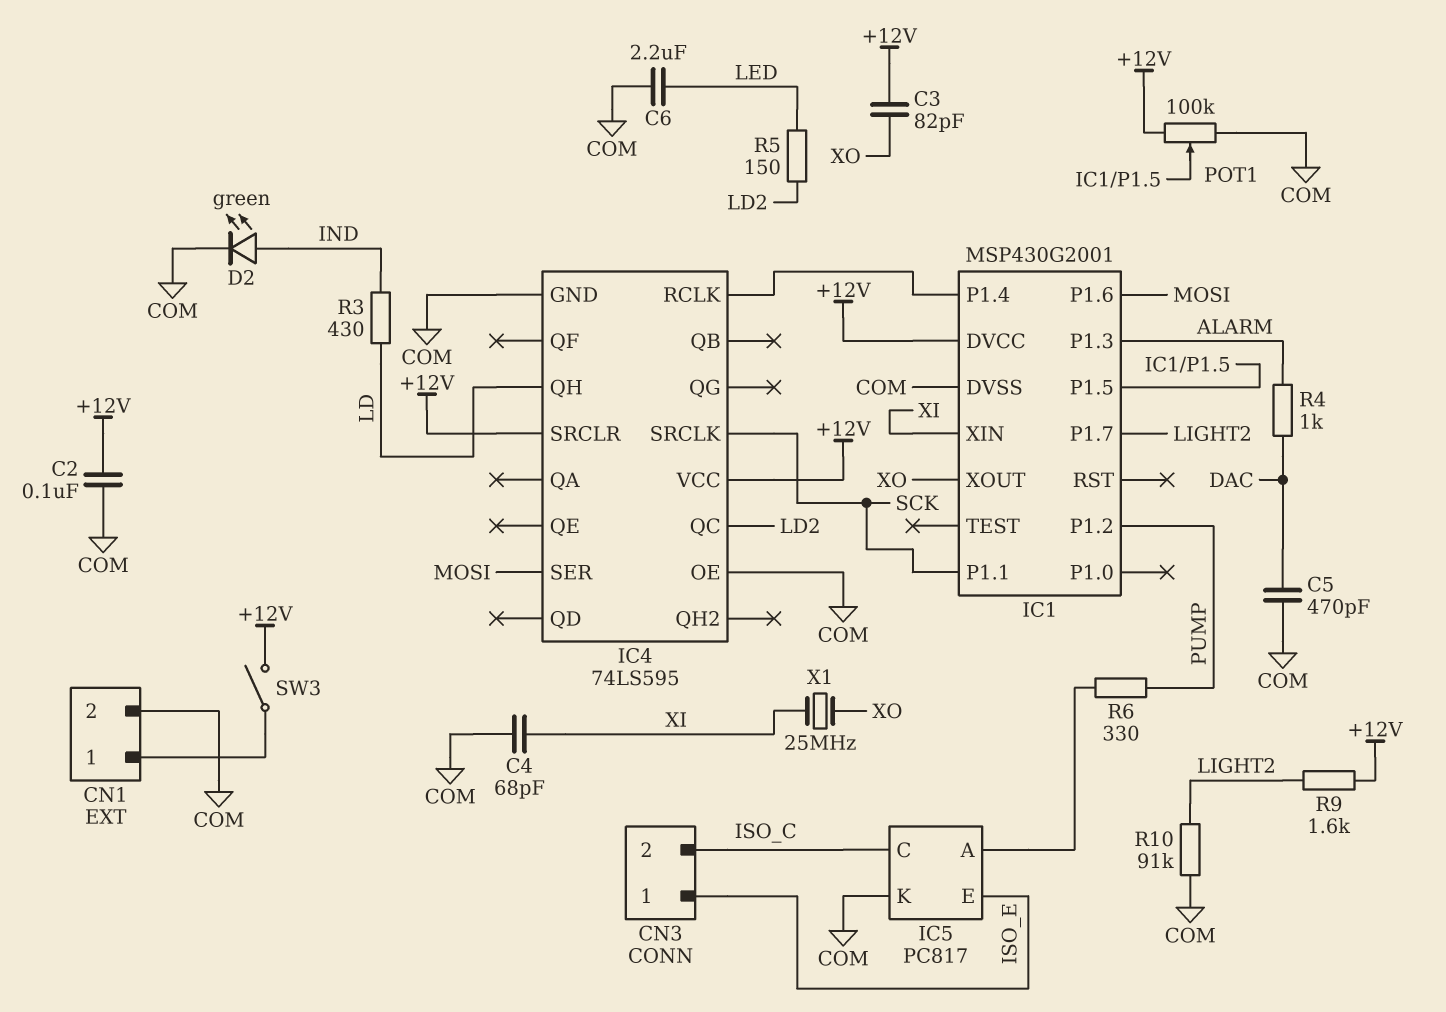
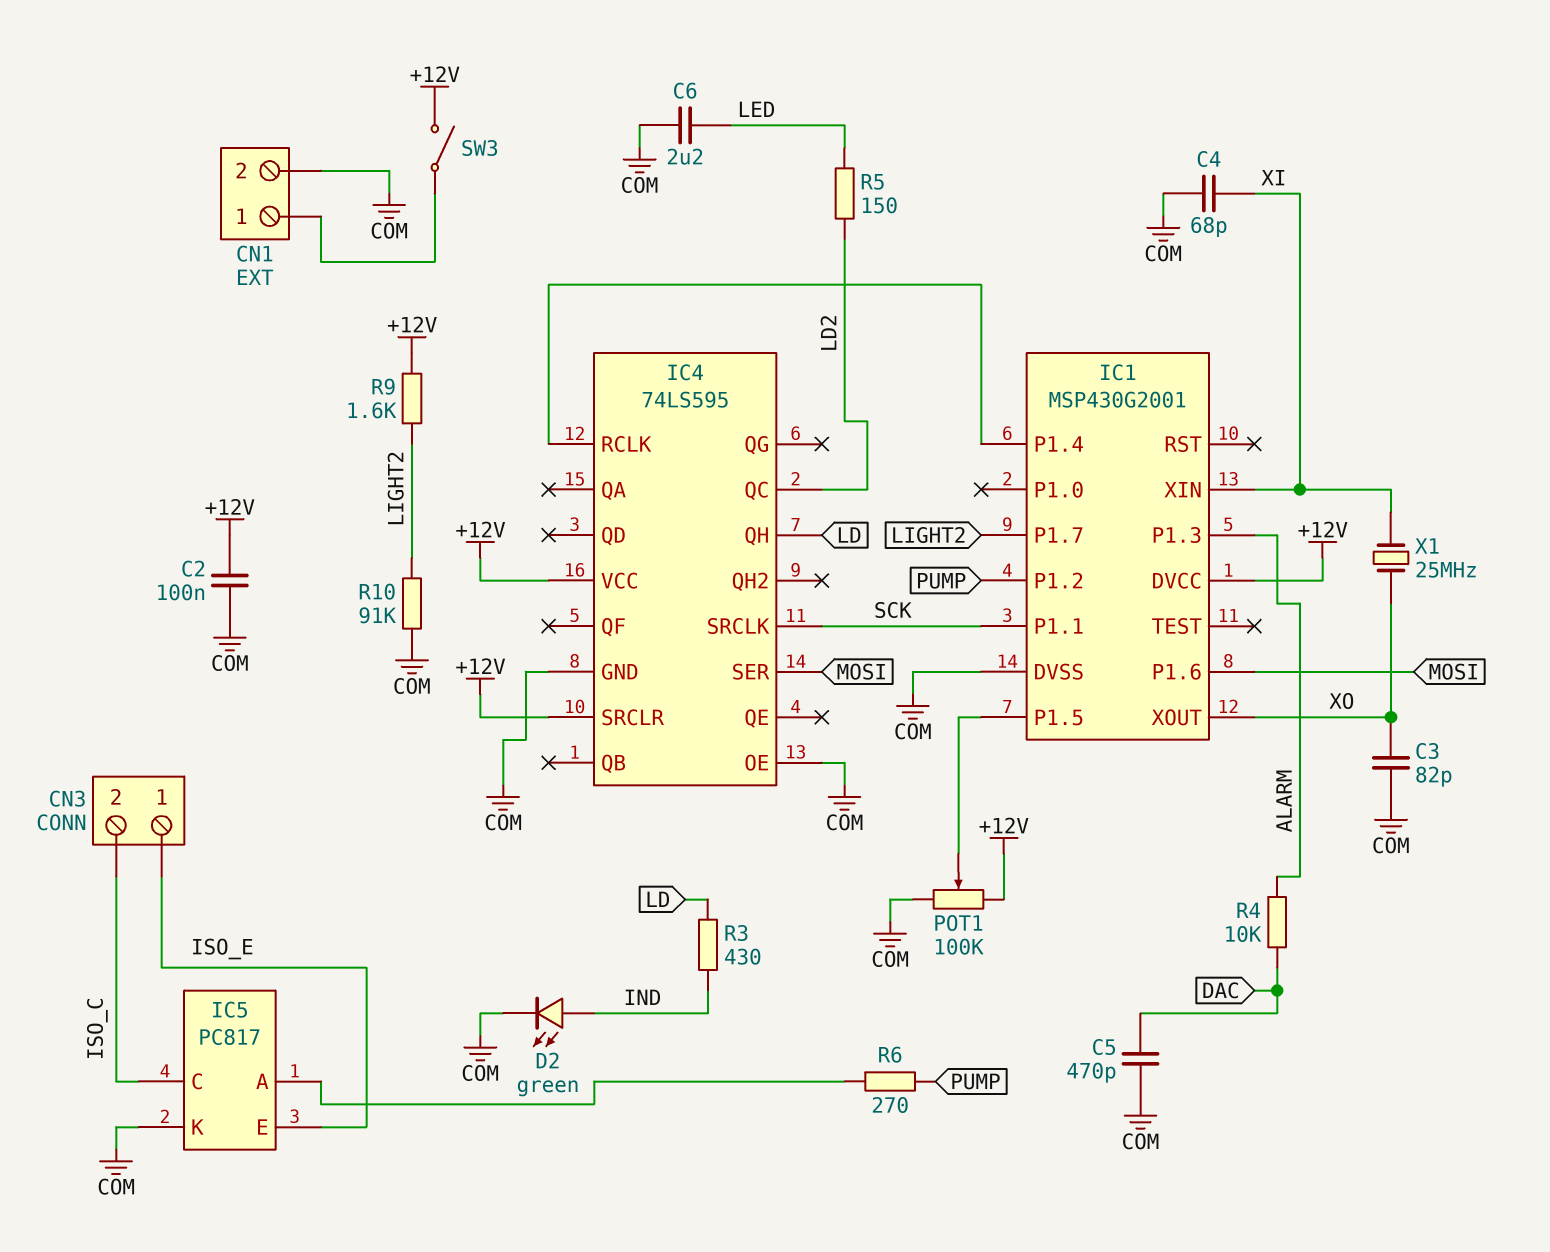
C3: 82pF (+12V, XO) -> 82pF (COM, XO)
R4: 1k (ALARM, DAC) -> 10k (ALARM, DAC)
R6: 330 (IC5/A, PUMP) -> 270 (IC5/A, PUMP)

